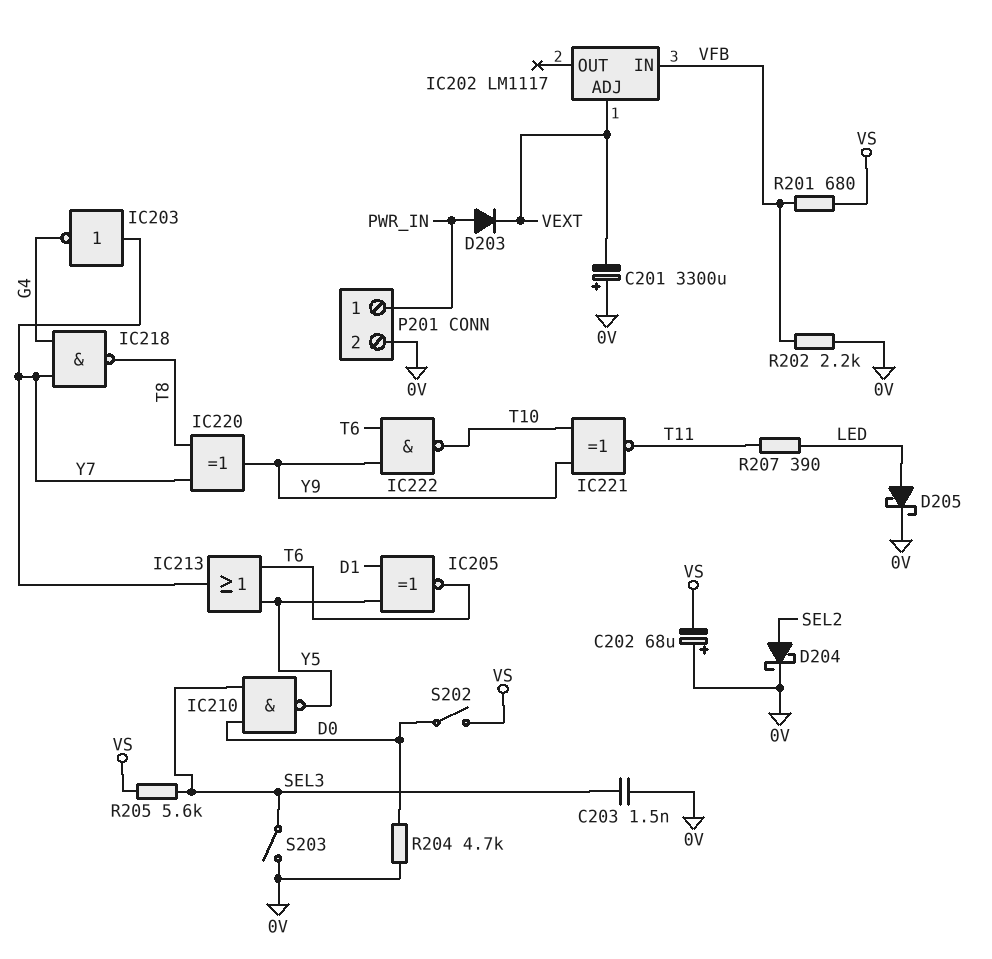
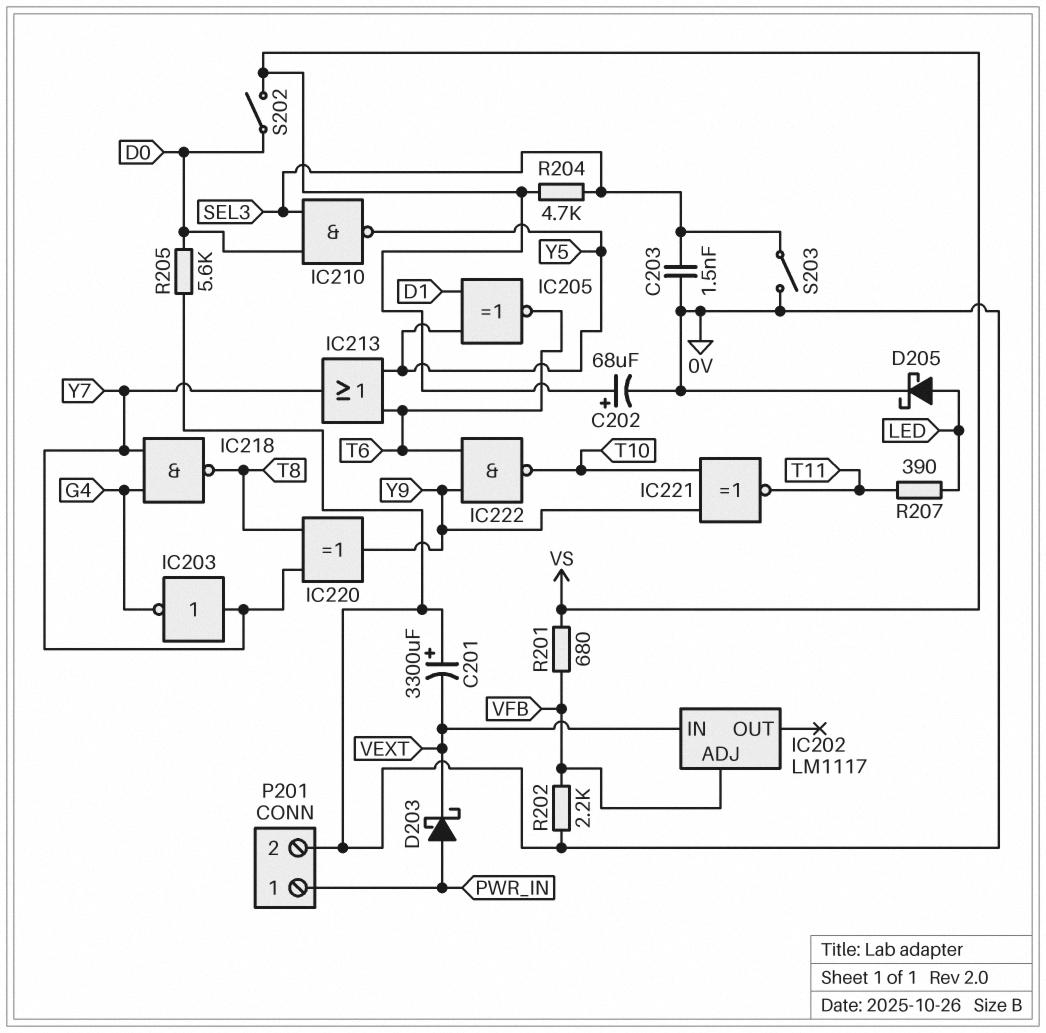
C202: 68uF (plus 0V, minus VS) -> 68uF (plus VS, minus 0V)
D203: diode (A PWR_IN, K VEXT) -> schottky (A PWR_IN, K VEXT)
D204: schottky (A SEL2, K 0V) -> none
IC202 pin ADJ: VEXT -> VFB
IC202 pin IN: VFB -> VEXT
R204: 4.7k (0V, D0) -> 4.7k (SEL3, VS)
R205: 5.6k (SEL3, VS) -> 5.6k (0V, D0)

